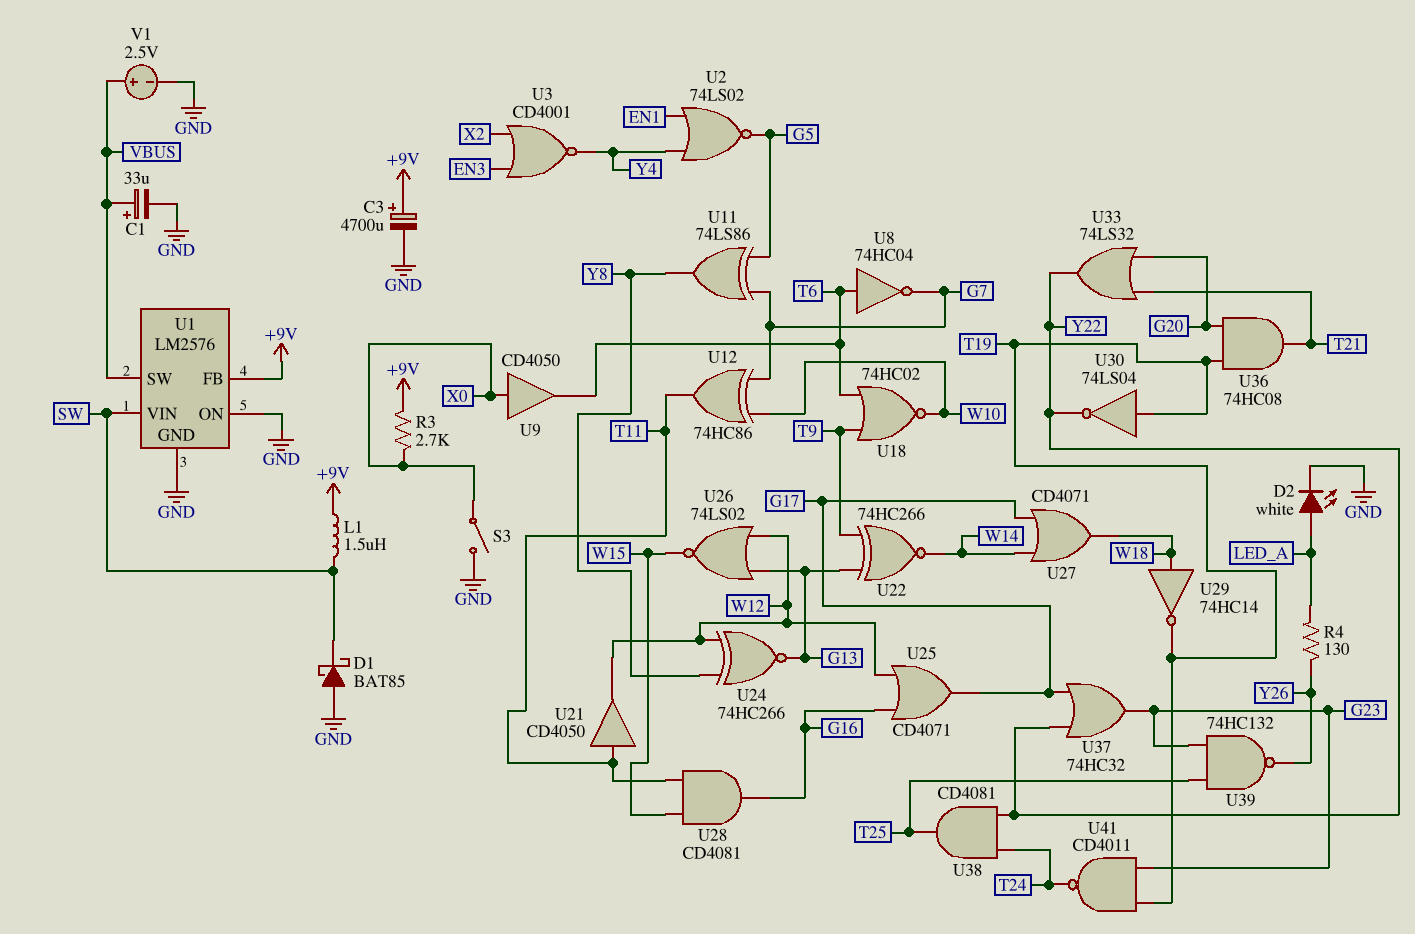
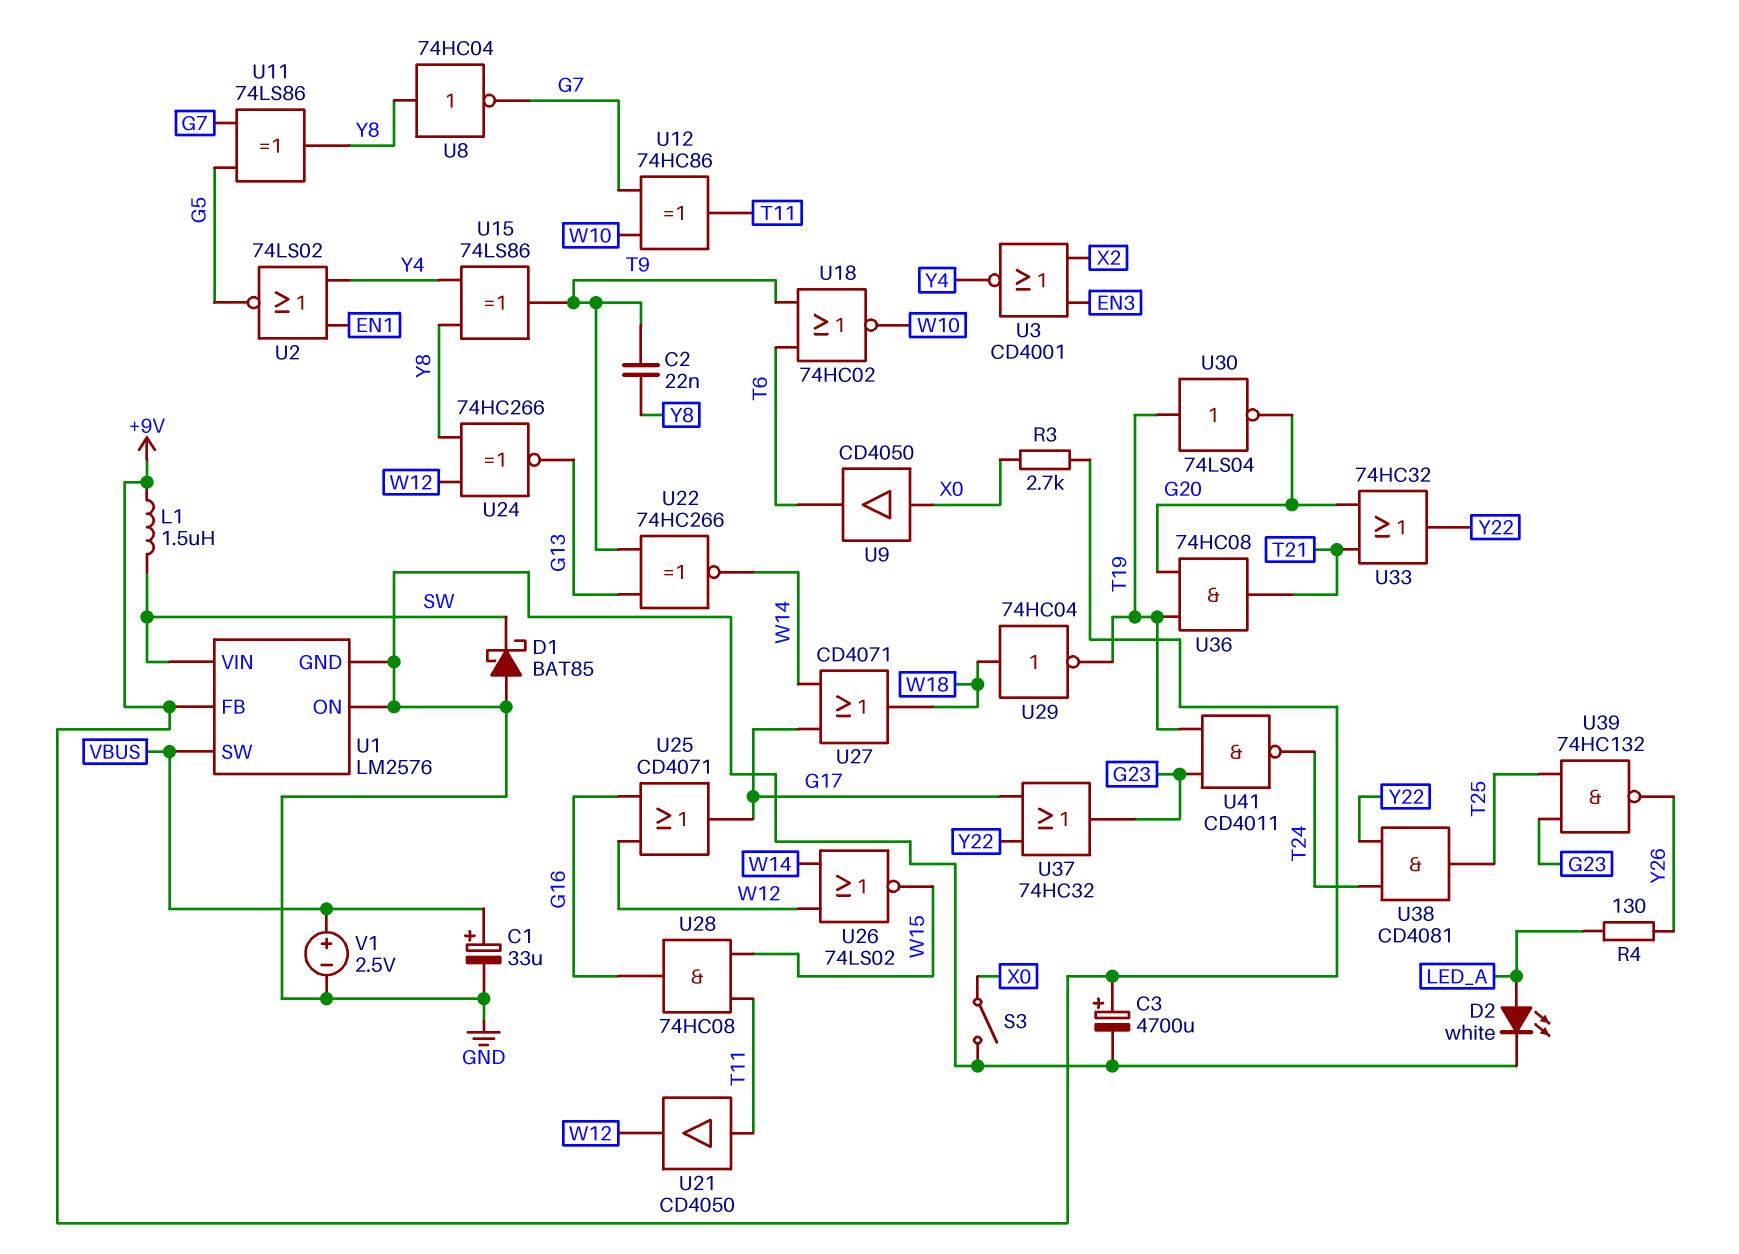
C2: none -> 22nF (T9, Y8)
U8: NOT 74HC04 (in T6, out G7) -> NOT 74HC04 (in Y8, out G7)
U15: none -> XOR 74LS86 (in Y4, in Y8, out T9)
U26: NOR 74LS02 (in G13, in W12, out W15) -> NOR 74LS02 (in W12, in W14, out W15)
U28: AND CD4081 (in T11, in W15, out G16) -> AND 74HC08 (in T11, in W15, out G16)
U29: NOT 74HC14 (in W18, out T19) -> NOT 74HC04 (in W18, out T19)
U30: NOT 74LS04 (in T19, out Y22) -> NOT 74LS04 (in T19, out G20)
U33: OR 74LS32 (in G20, in T21, out Y22) -> OR 74HC32 (in G20, in T21, out Y22)

